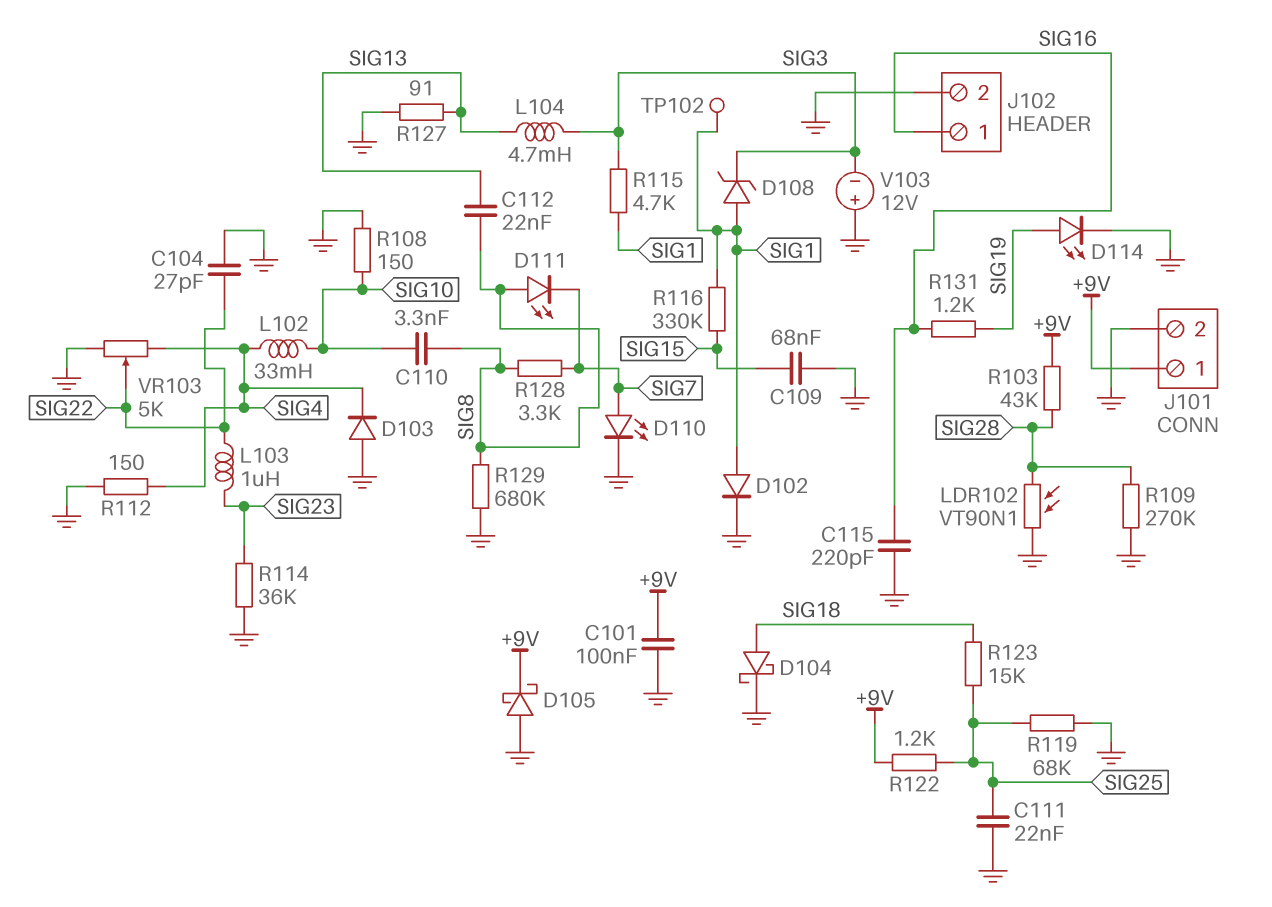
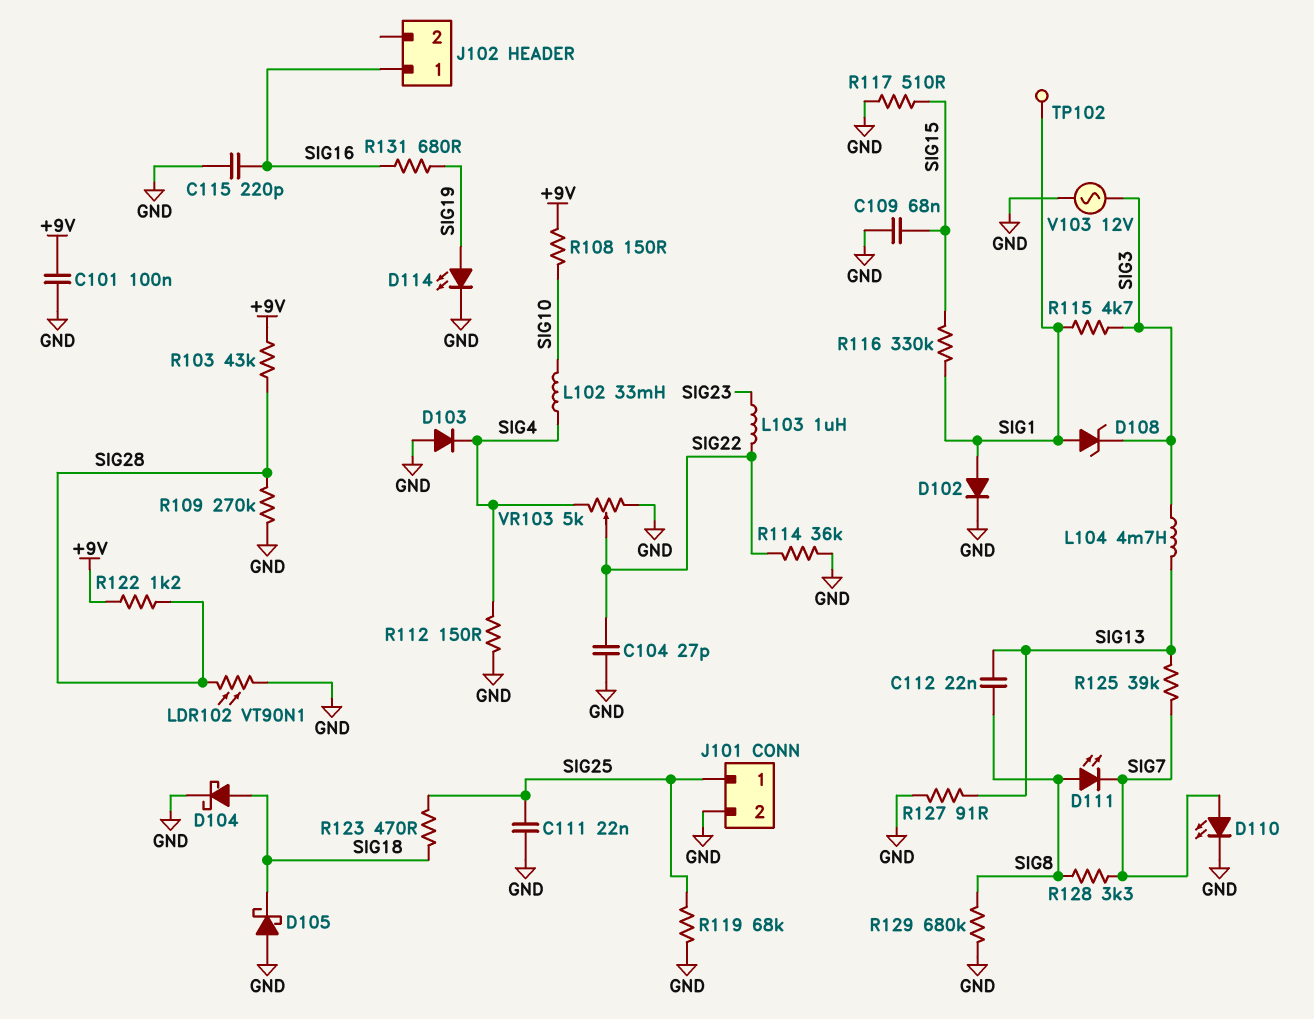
C110: 3.3nF (SIG8, SIG10) -> none
D105: schottky (A GND, K +9V) -> schottky (A GND, K SIG18)
J101 pin 1: +9V -> SIG25
J102 pin 2: GND -> none
R108: 150 (GND, SIG10) -> 150 (+9V, SIG10)
R114: 36k (GND, SIG23) -> 36k (GND, SIG22)
R117: none -> 510 (GND, SIG15)
R122: 1.2k (+9V, SIG25) -> 1.2k (+9V, SIG28)
R123: 15k (SIG18, SIG25) -> 470 (SIG18, SIG25)
R125: none -> 39k (SIG7, SIG13)
R131: 1.2k (SIG16, SIG19) -> 680 (SIG16, SIG19)
V103: 12V (plus GND, minus SIG3) -> AC 12V (GND, SIG3)

